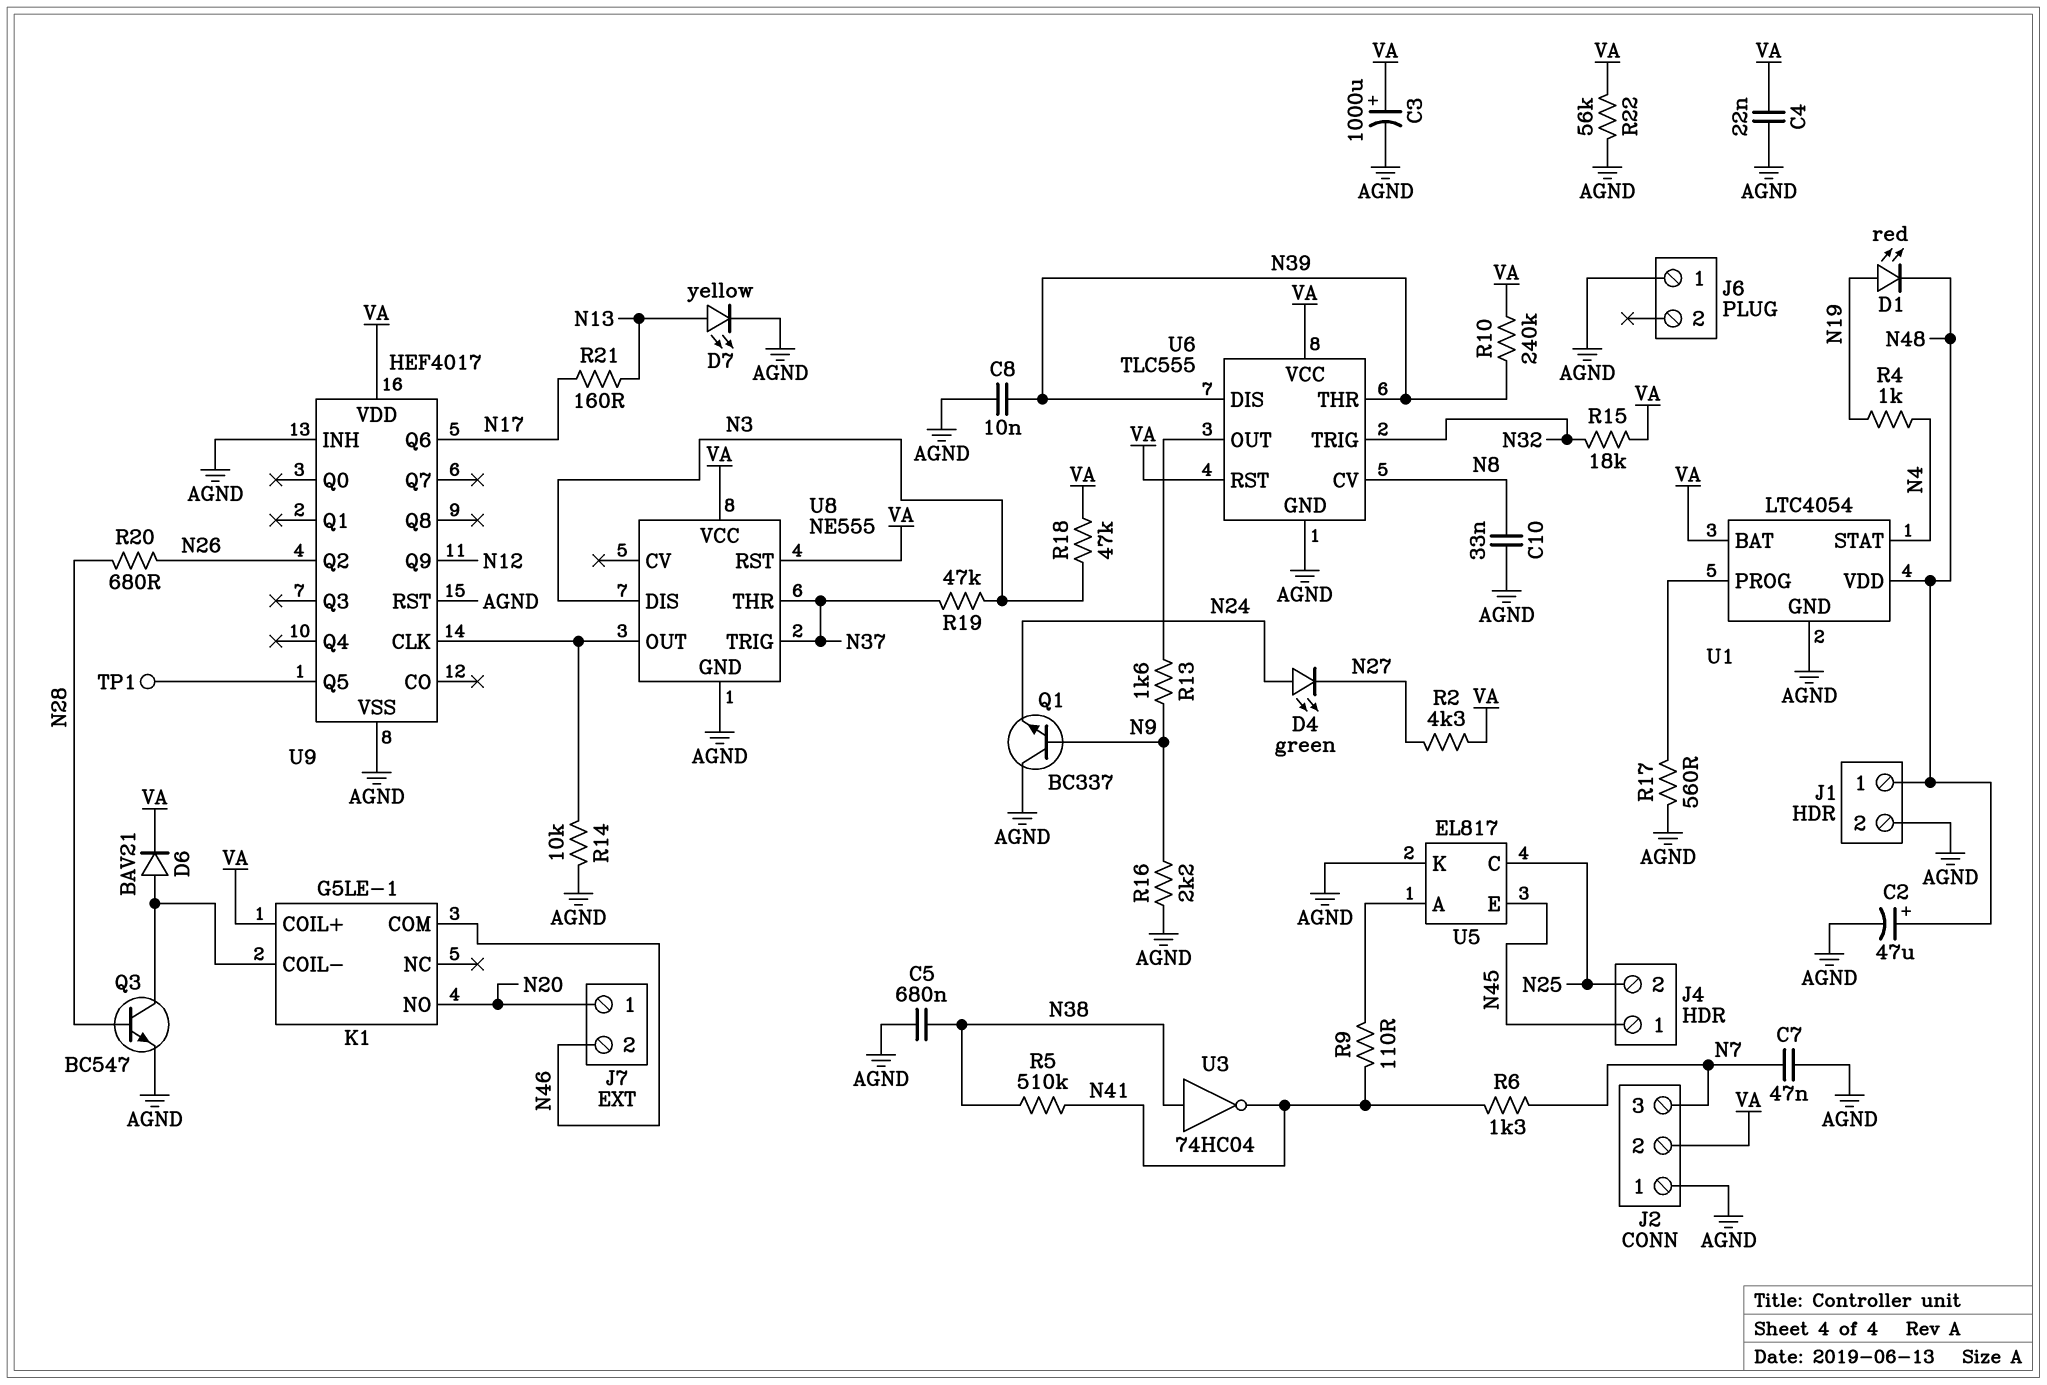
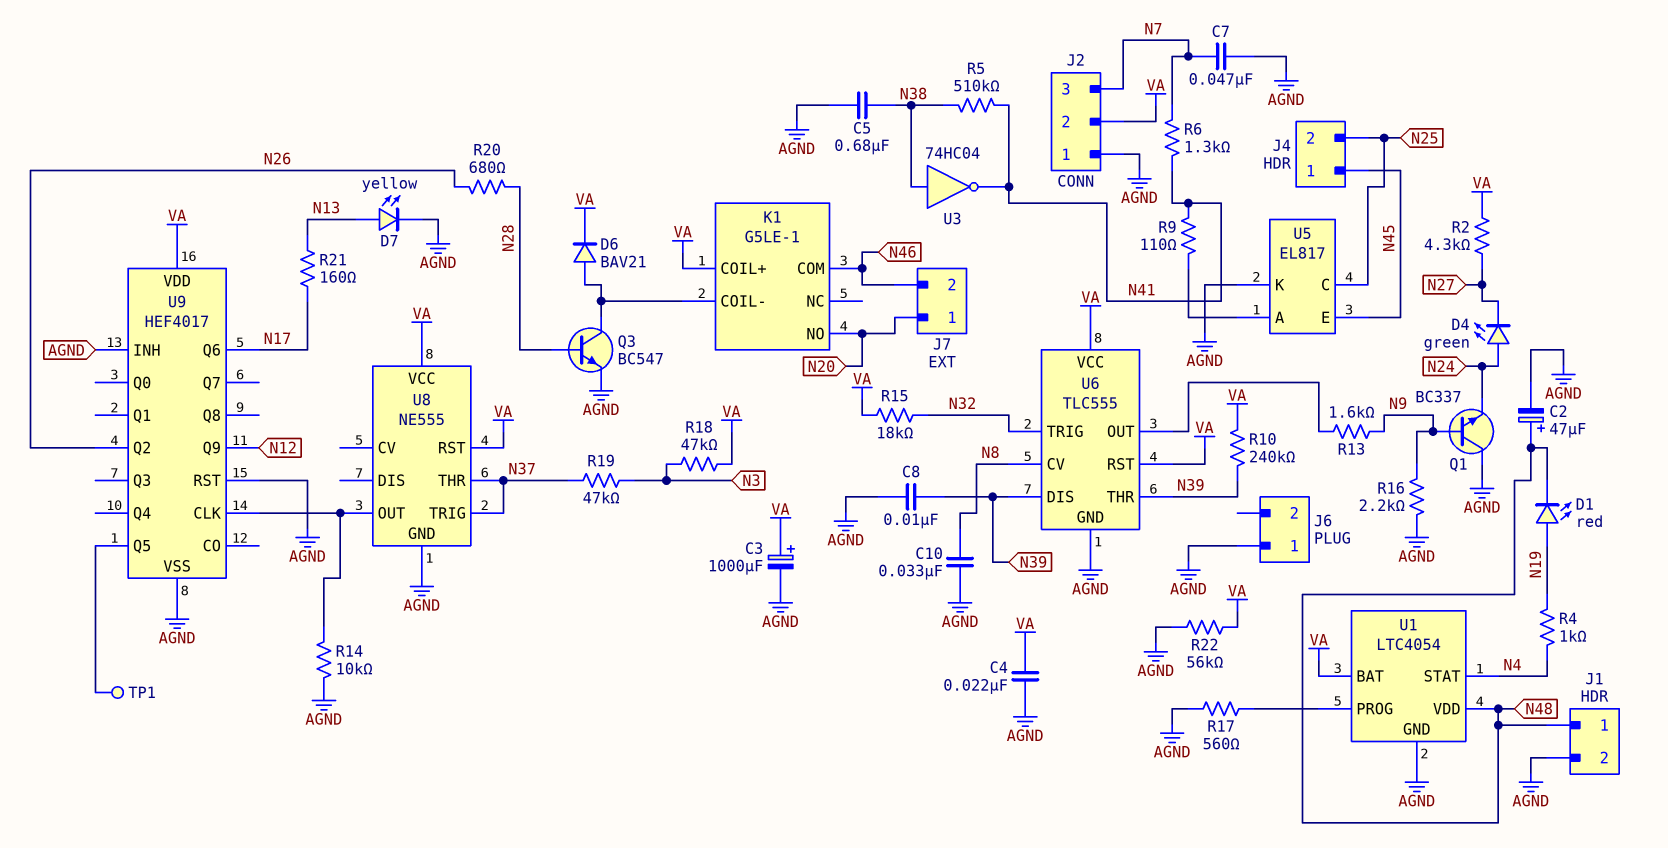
U8 pin DIS: N3 -> none

